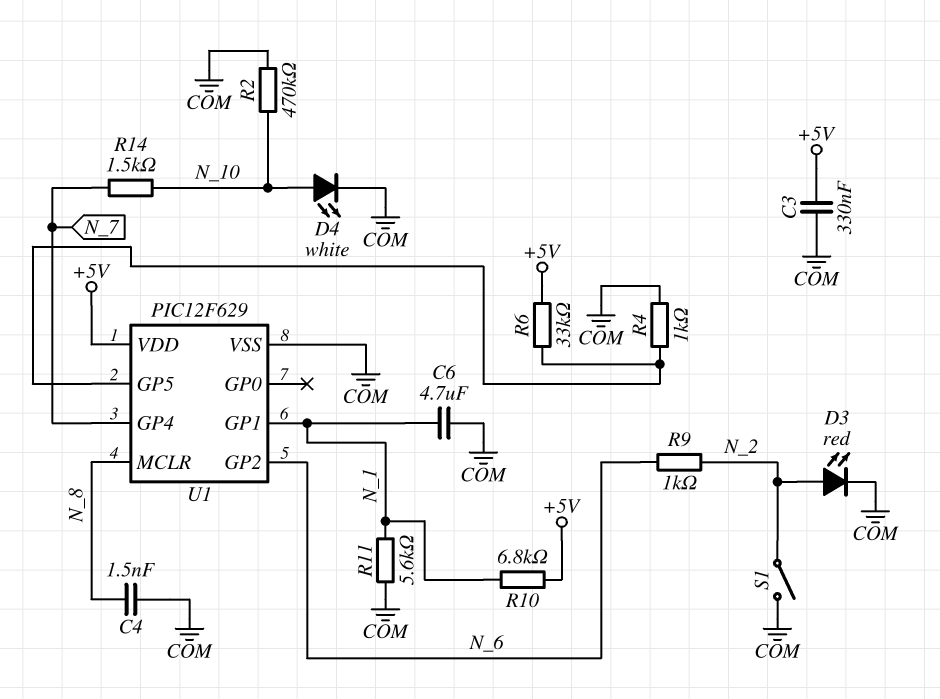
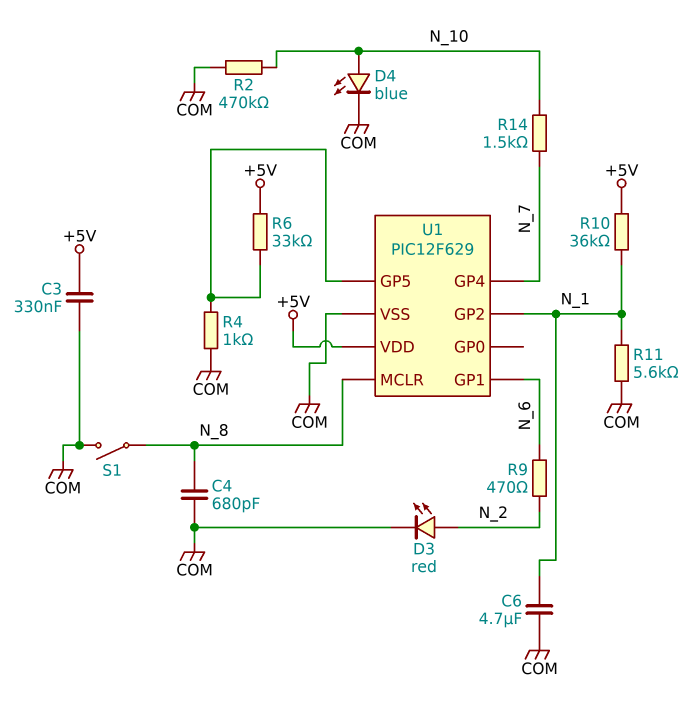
C4: 1.5nF (COM, N_8) -> 680pF (COM, N_8)
D4: LED white (A N_10, K COM) -> LED blue (A N_10, K COM)
R9: 1k (N_2, N_6) -> 470 (N_2, N_6)
R10: 6.8k (+5V, N_1) -> 36k (+5V, N_1)
S1: switch (COM, N_2) -> switch (COM, N_8)
U1 pin GP1: N_1 -> N_6
U1 pin GP2: N_6 -> N_1

